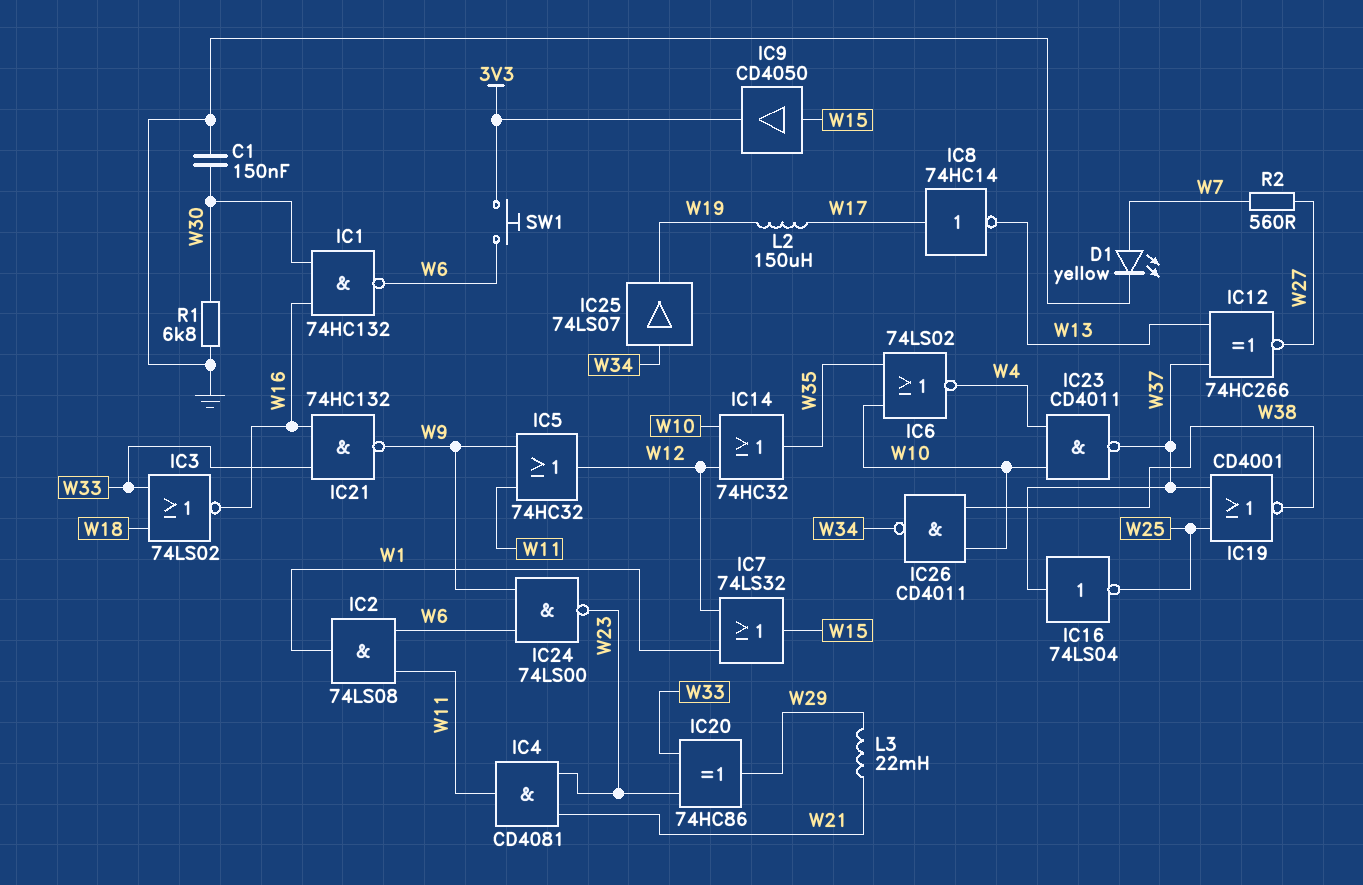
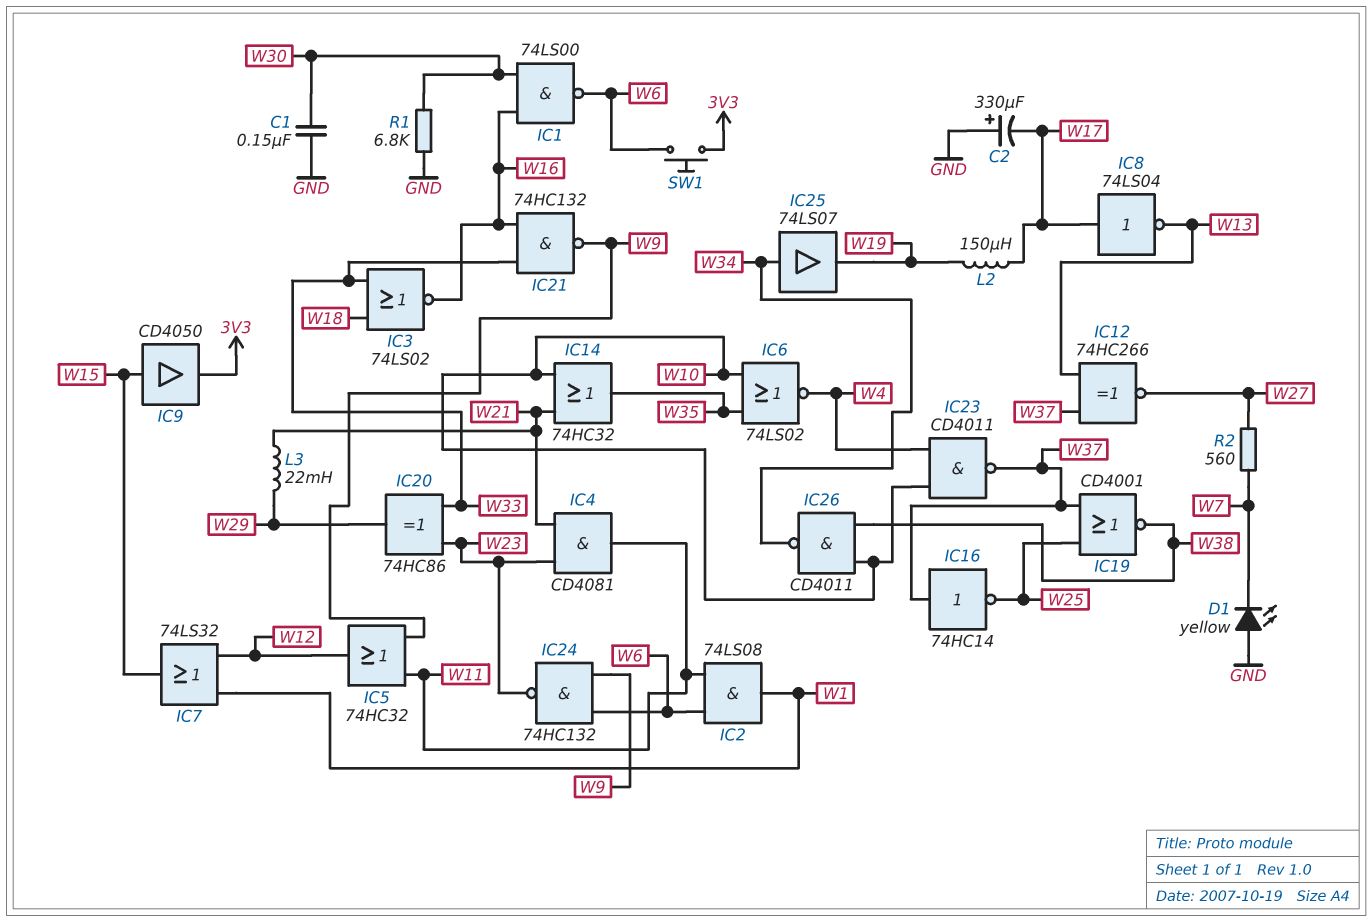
C2: none -> 330uF (plus GND, minus W17)
D1: LED yellow (A W7, K GND) -> LED yellow (A GND, K W7)
IC1: NAND 74HC132 (in W16, in W30, out W6) -> NAND 74LS00 (in W16, in W30, out W6)
IC8: NOT 74HC14 (in W17, out W13) -> NOT 74LS04 (in W17, out W13)
IC14: OR 74HC32 (in W10, in W12, out W35) -> OR 74HC32 (in W10, in W21, out W35)
IC16: NOT 74LS04 (in W37, out W25) -> NOT 74HC14 (in W37, out W25)
IC24: NAND 74LS00 (in W6, in W9, out W23) -> NAND 74HC132 (in W6, in W9, out W23)

